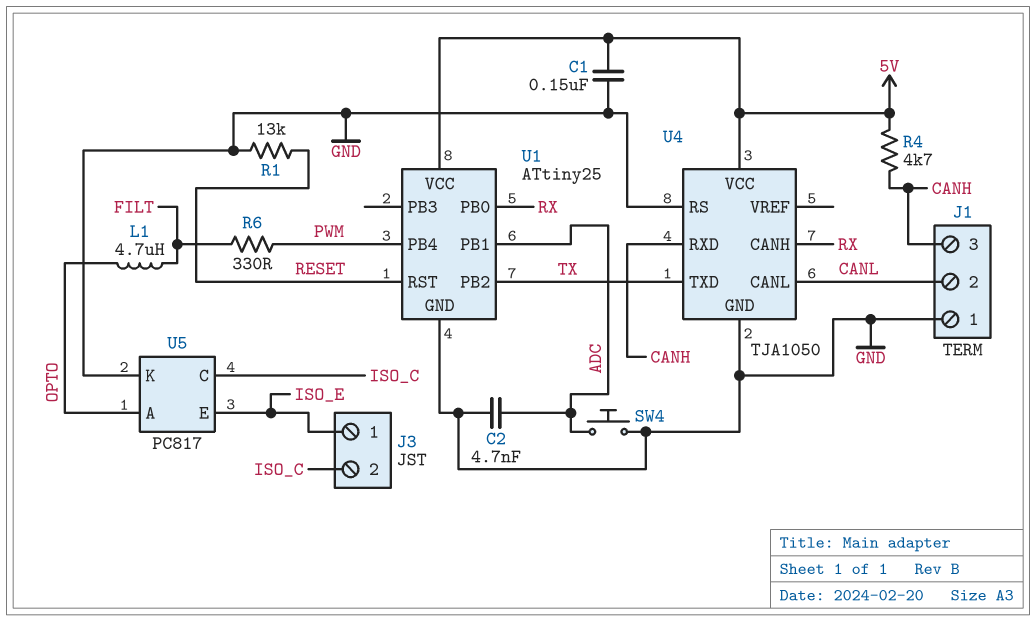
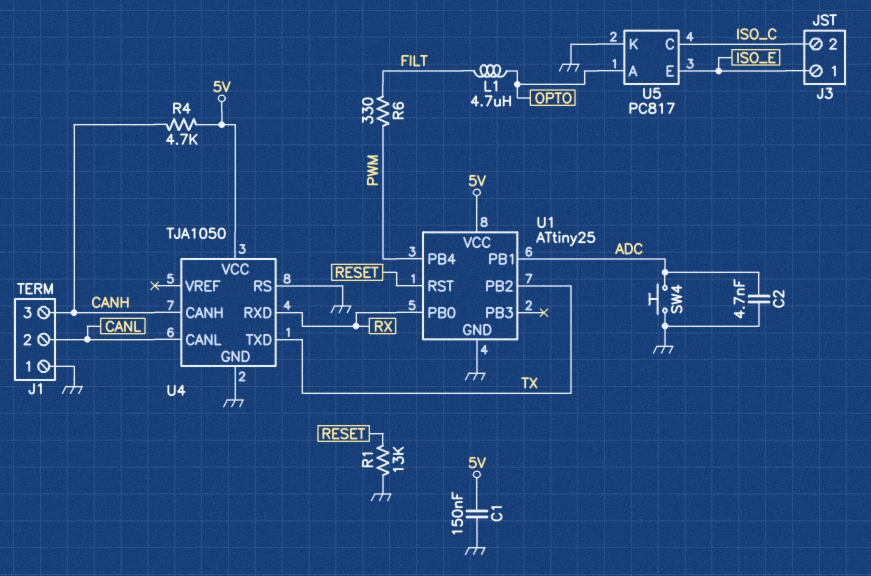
U4 pin CANH: RX -> CANH
U4 pin RXD: CANH -> RX

